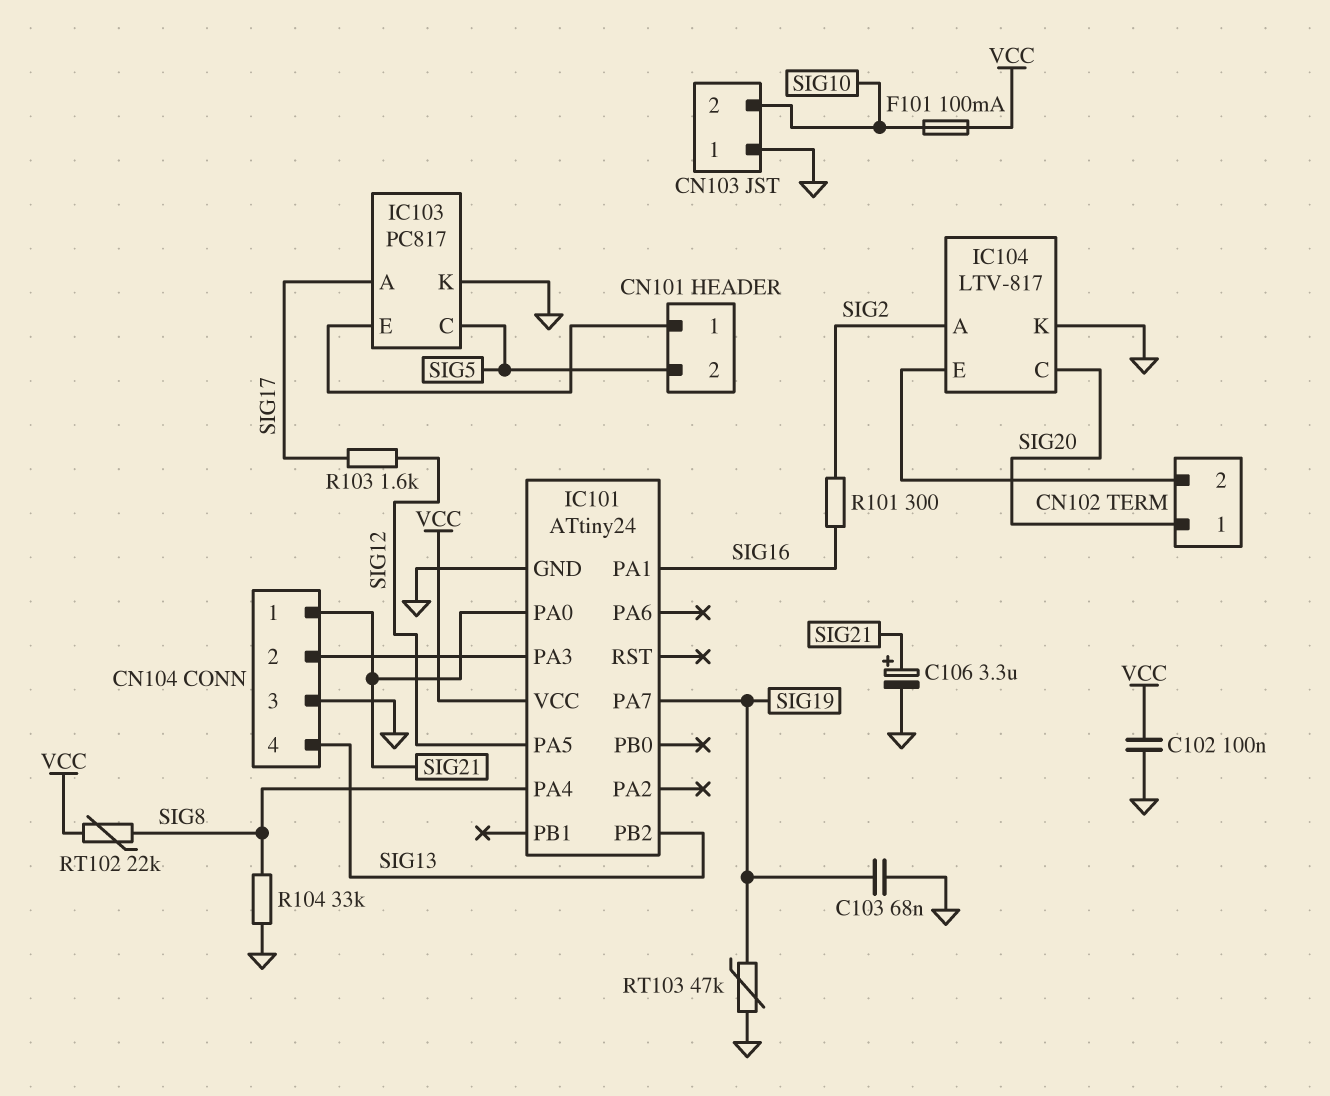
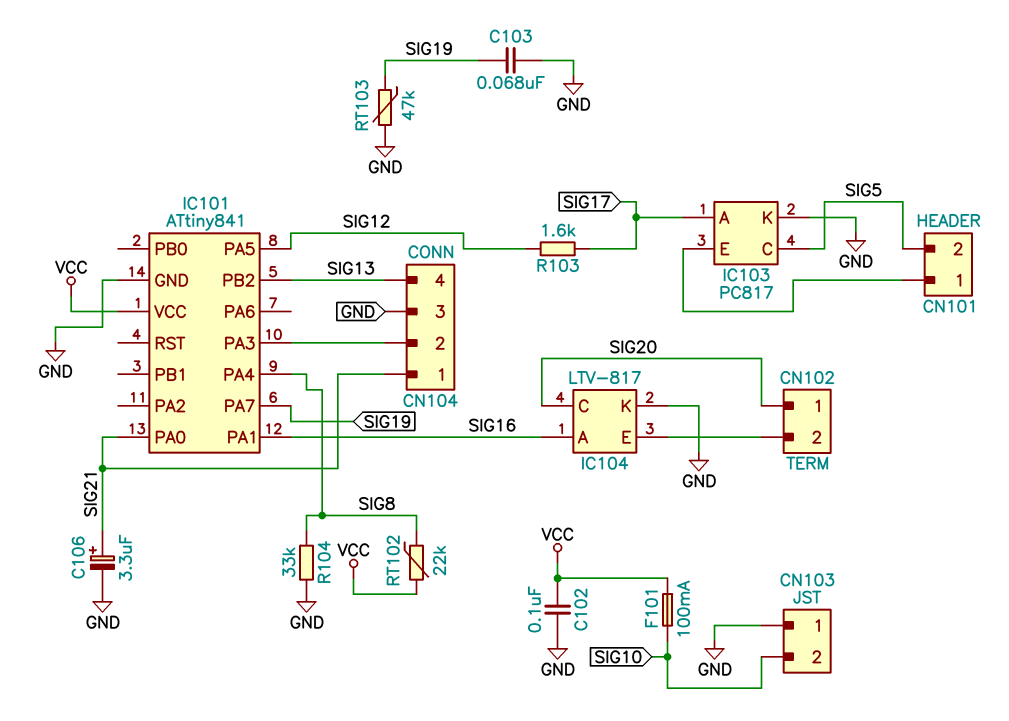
IC101: ATtiny24 -> ATtiny841
IC104 pin A: SIG2 -> SIG16
R101: 300 (SIG2, SIG16) -> none

